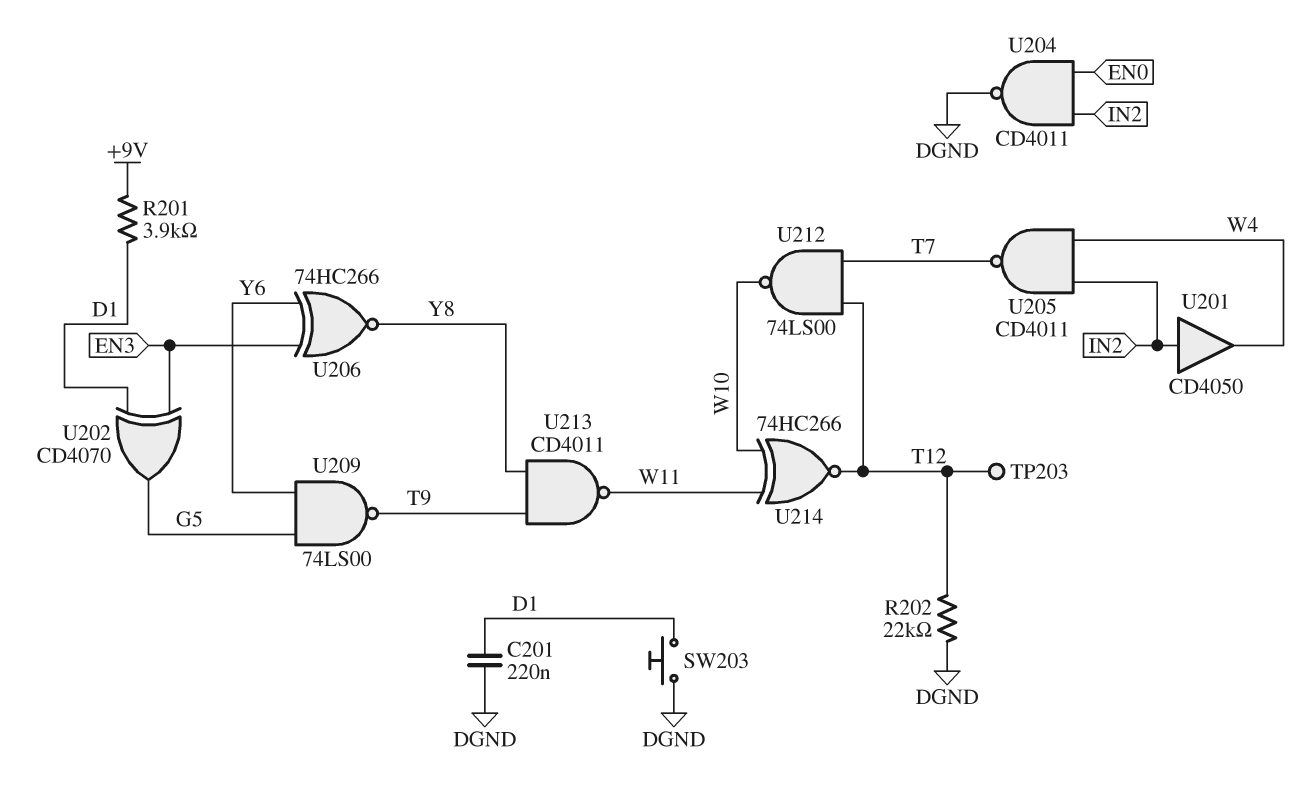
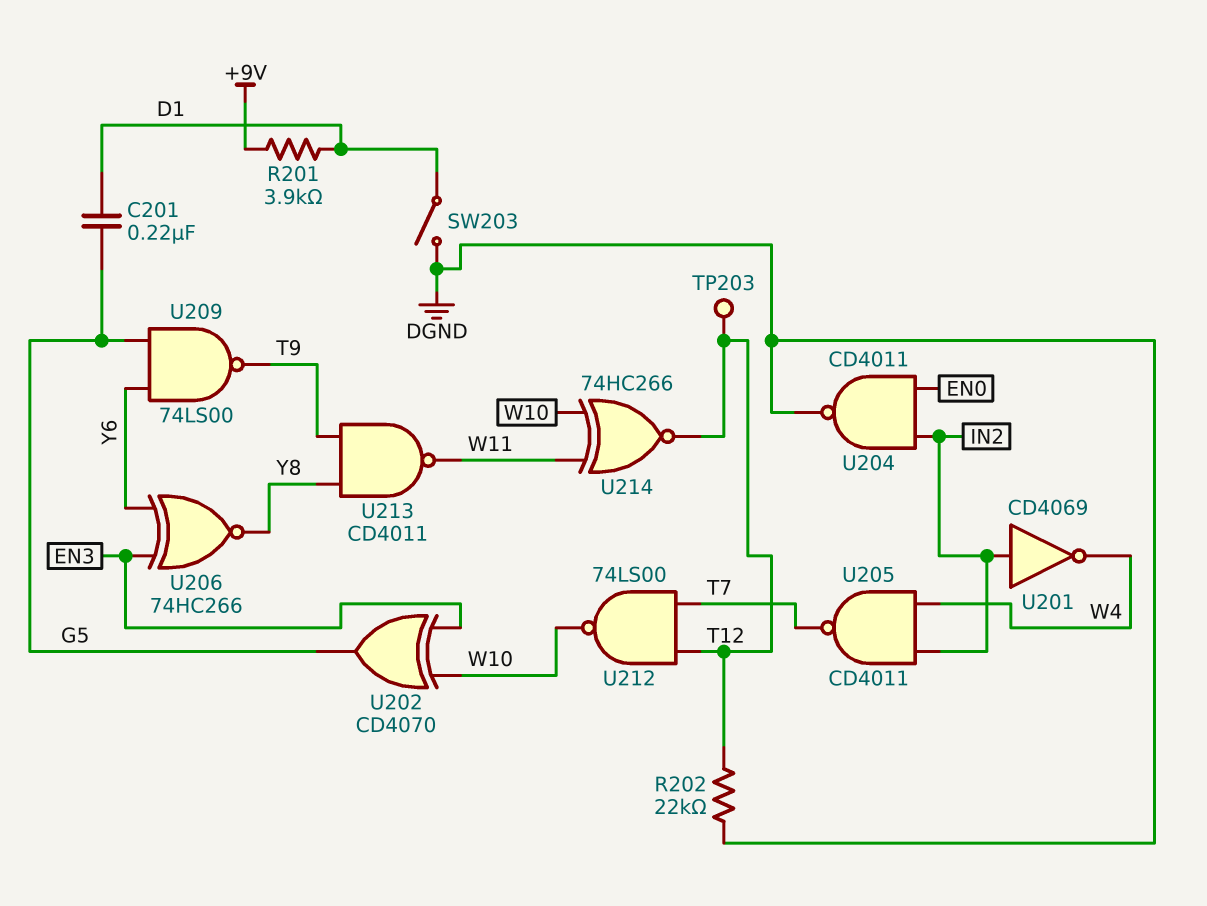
C201: 220nF (D1, DGND) -> 220nF (D1, G5)
SW203: button (D1, DGND) -> switch (D1, DGND)
U201: buffer CD4050 (in IN2, out W4) -> NOT CD4069 (in IN2, out W4)
U202: XOR CD4070 (in D1, in EN3, out G5) -> XOR CD4070 (in EN3, in W10, out G5)

